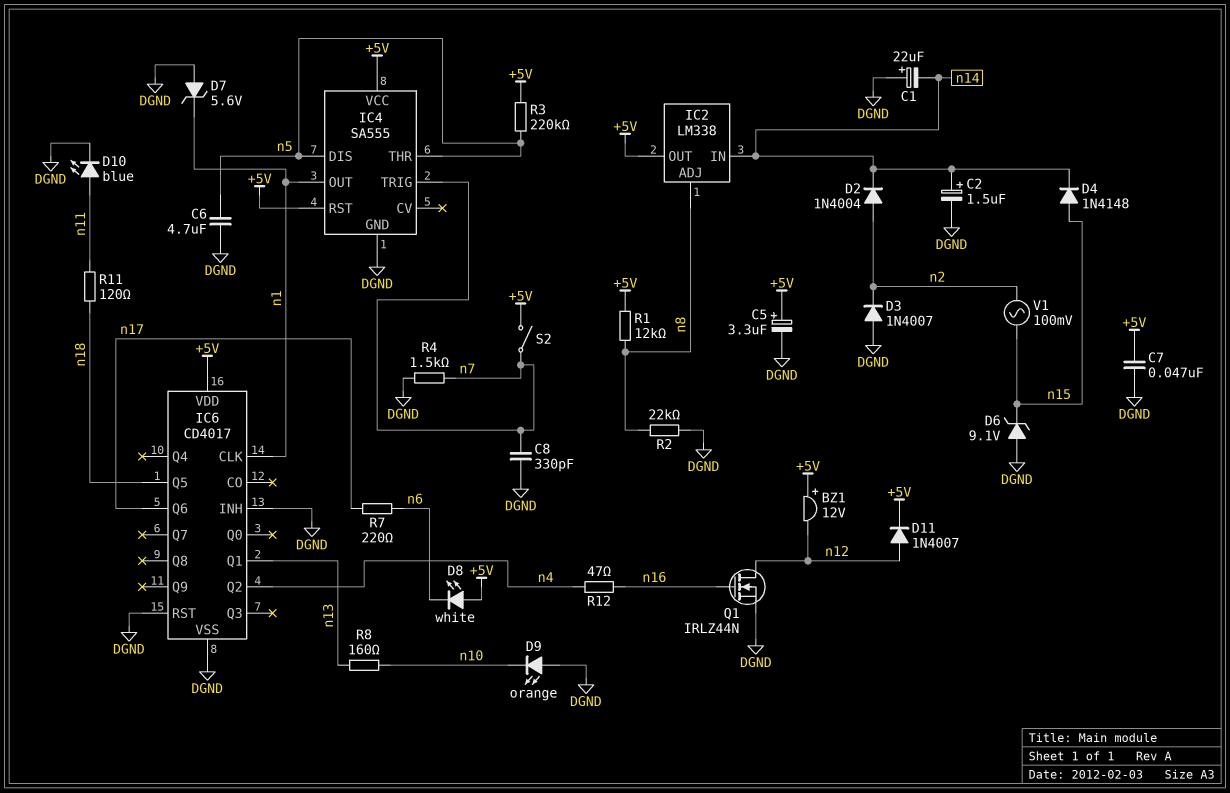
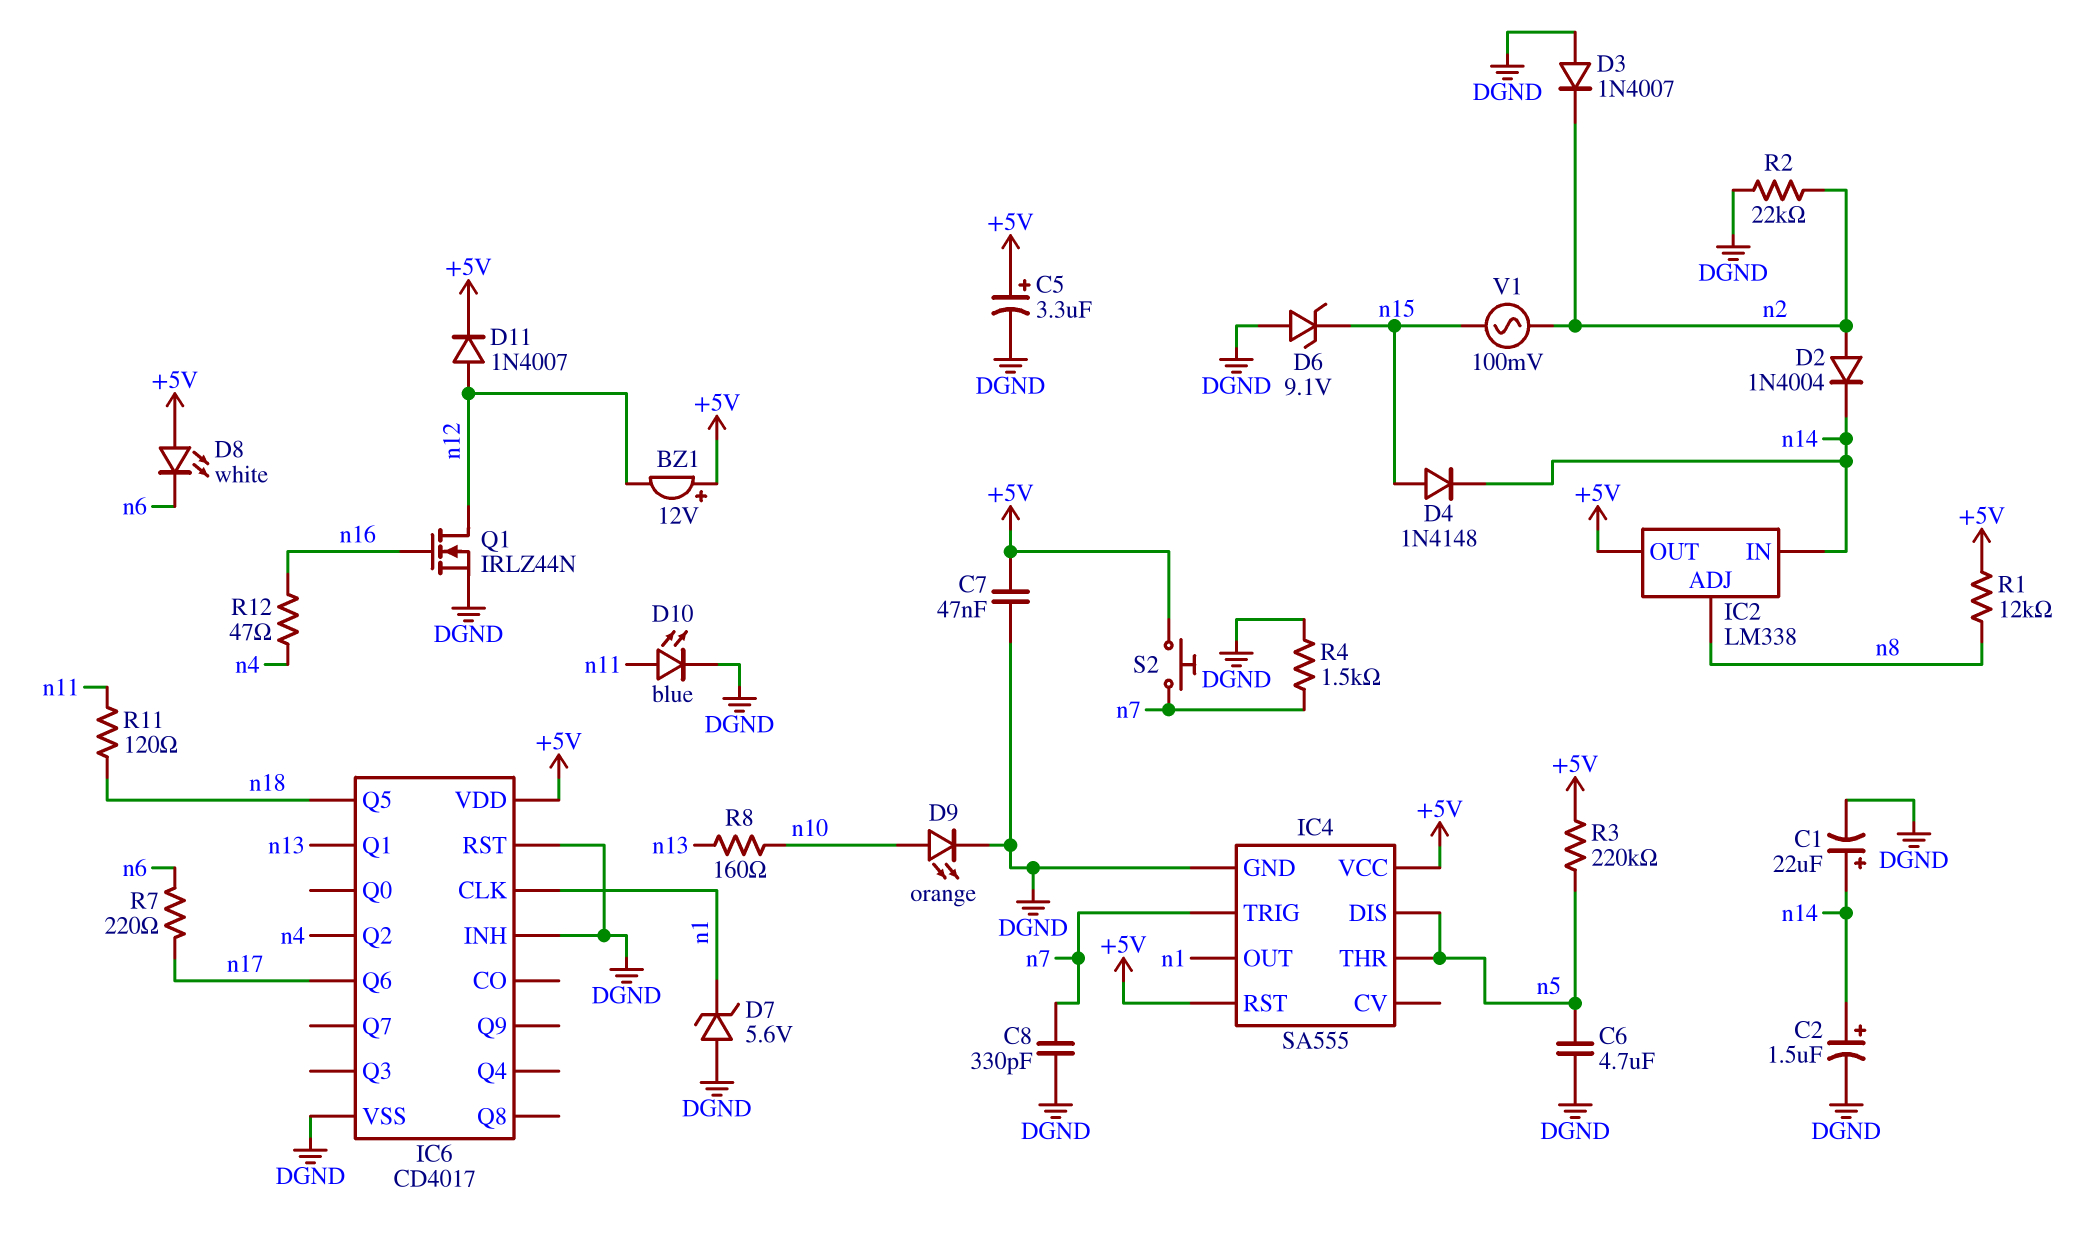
C1: 22uF (plus DGND, minus n14) -> 22uF (plus n14, minus DGND)
D9: LED orange (A DGND, K n10) -> LED orange (A n10, K DGND)
R2: 22k (DGND, n8) -> 22k (DGND, n2)
S2: switch (+5V, n7) -> button (+5V, n7)

